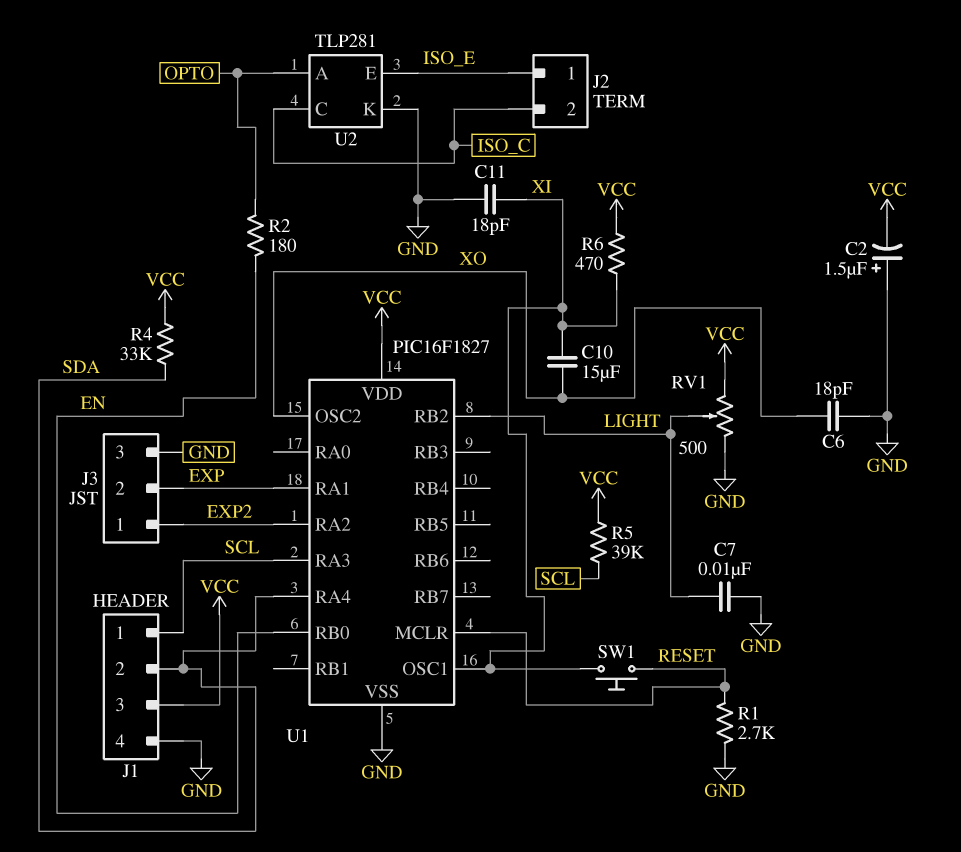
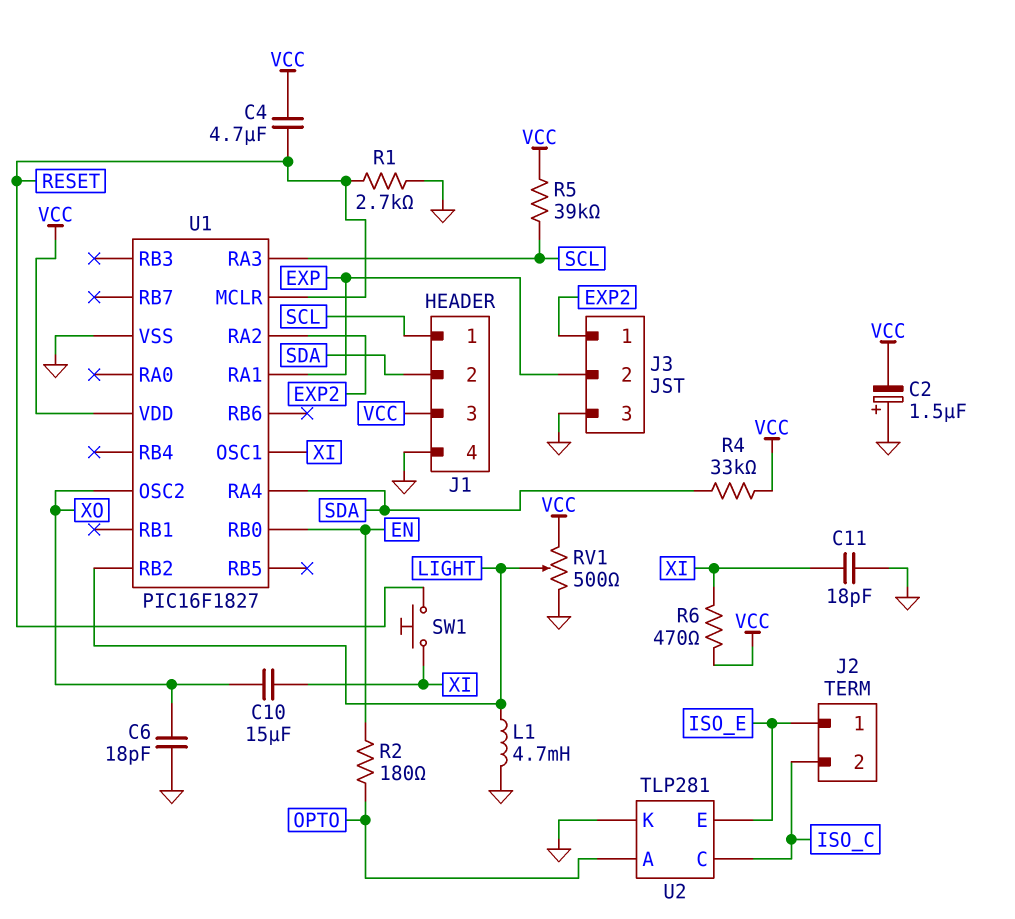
C4: none -> 4.7uF (RESET, VCC)
C7: 10nF (GND, LIGHT) -> none
L1: none -> 4.7mH (GND, LIGHT)

